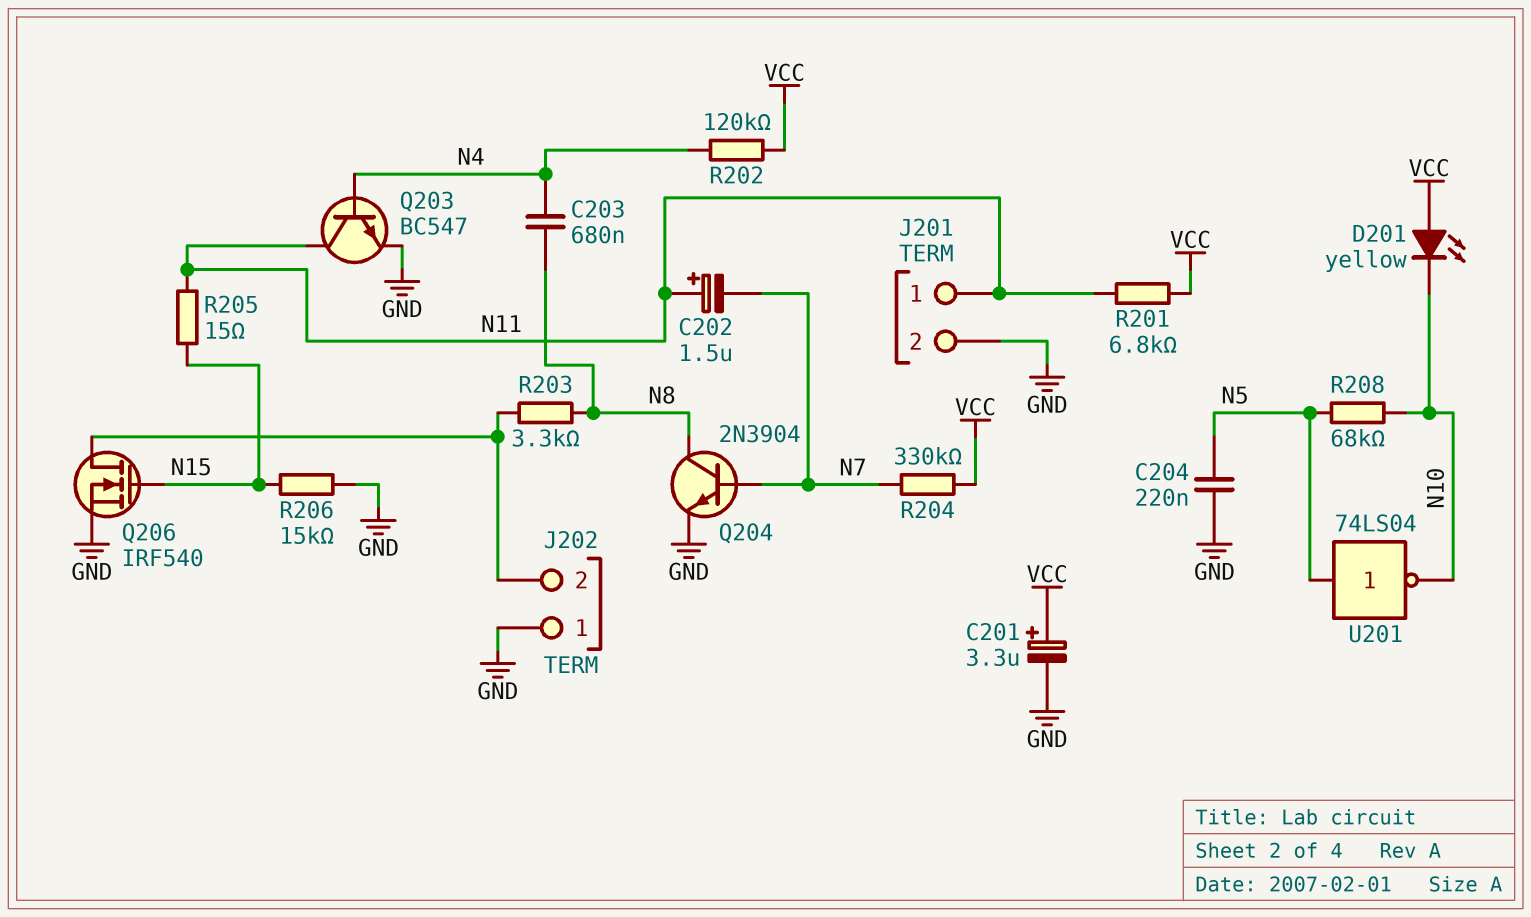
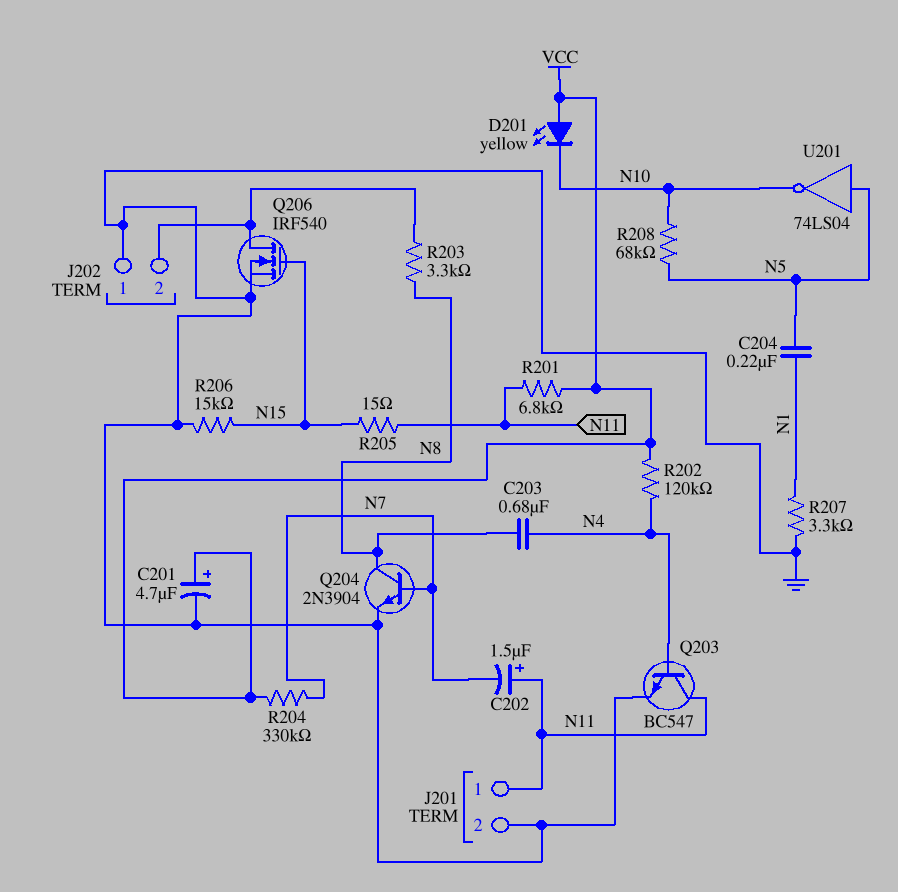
C201: 3.3uF (plus VCC, minus GND) -> 4.7uF (plus VCC, minus GND)
C204: 220nF (GND, N5) -> 220nF (N1, N5)
R207: none -> 3.3k (GND, N1)

